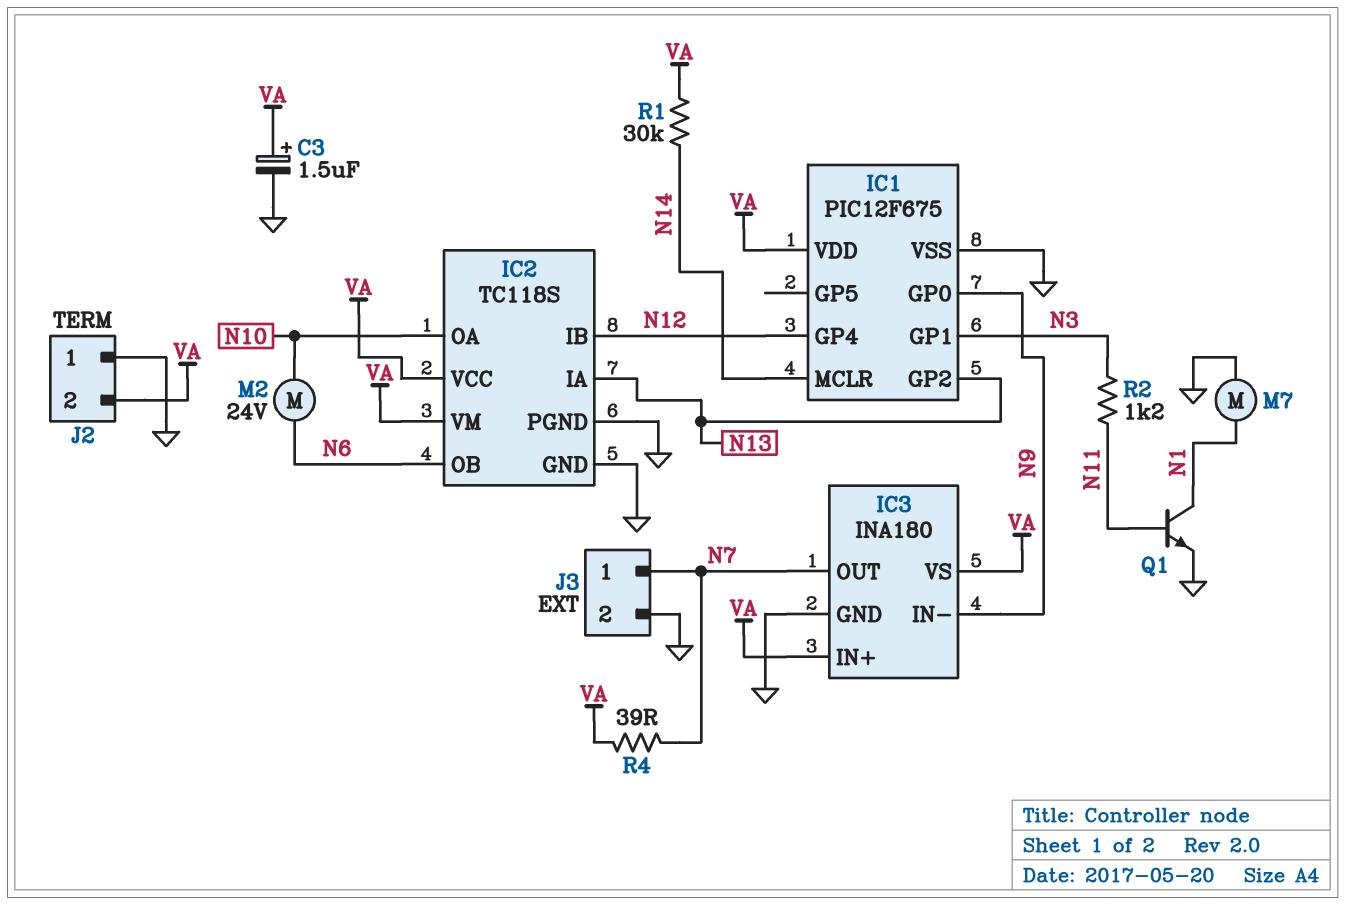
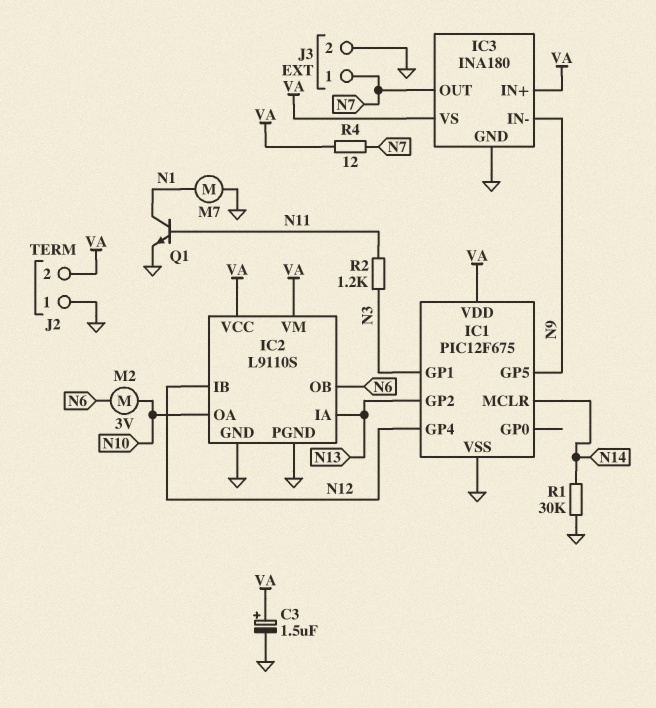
IC1 pin GP0: N9 -> none
IC1 pin GP5: none -> N9
IC2: TC118S -> L9110S
M2: motor 24V (N6, N10) -> motor 3V (N6, N10)
R1: 30k (N14, VA) -> 30k (GND, N14)
R4: 39 (N7, VA) -> 12 (N7, VA)

